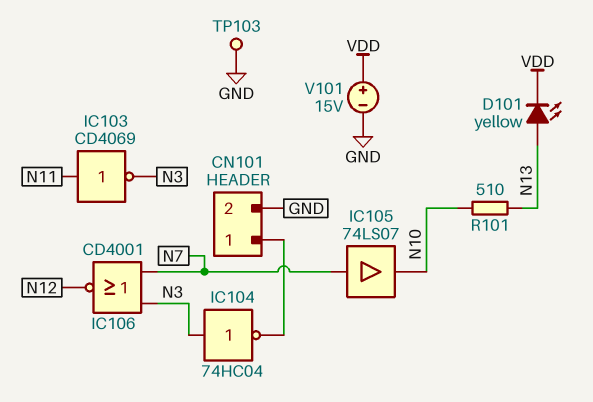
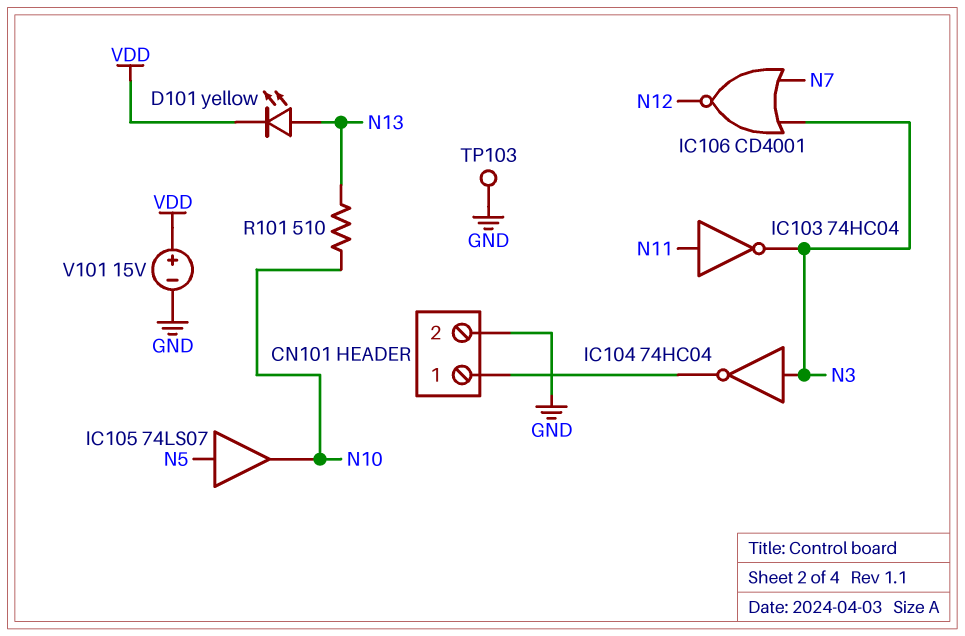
IC103: NOT CD4069 (in N11, out N3) -> NOT 74HC04 (in N11, out N3)
IC105: buffer 74LS07 (in N7, out N10) -> buffer 74LS07 (in N5, out N10)

